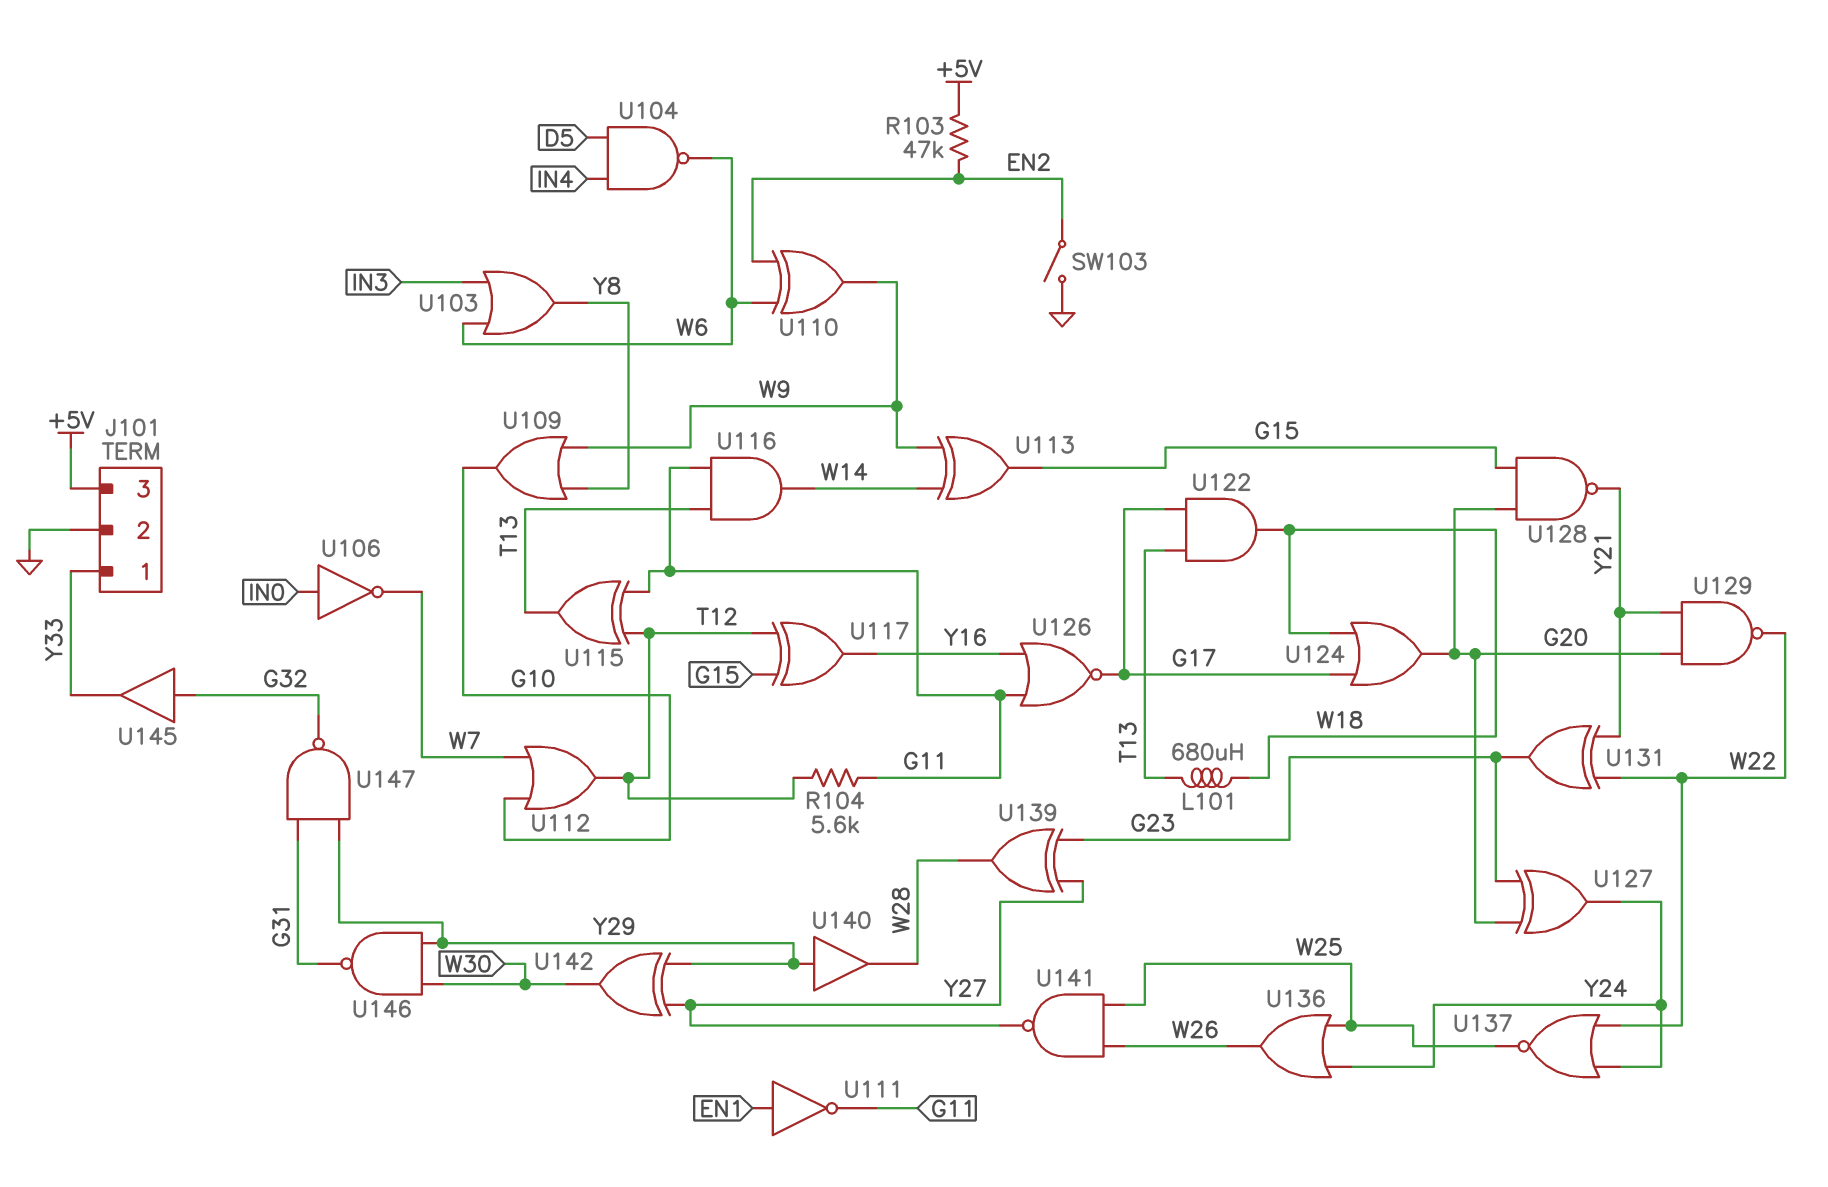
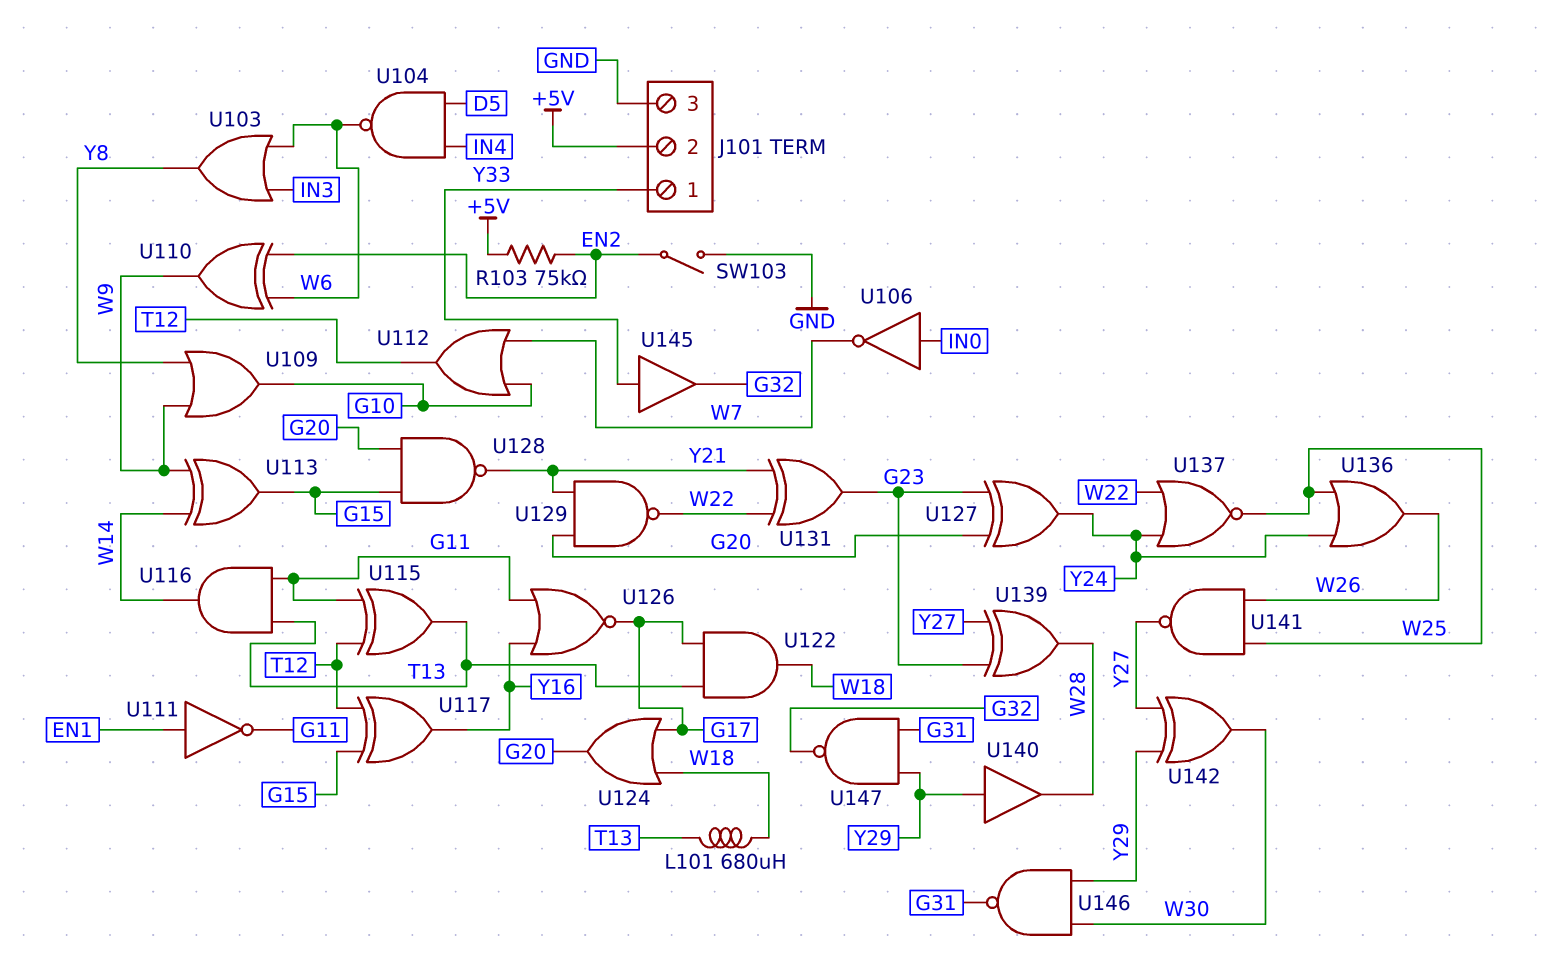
J101 pin 2: GND -> +5V
J101 pin 3: +5V -> GND
R103: 47k (+5V, EN2) -> 75k (+5V, EN2)
R104: 5.6k (G11, T12) -> none
U145: buffer (in G32, out Y33) -> buffer (in Y33, out G32)

